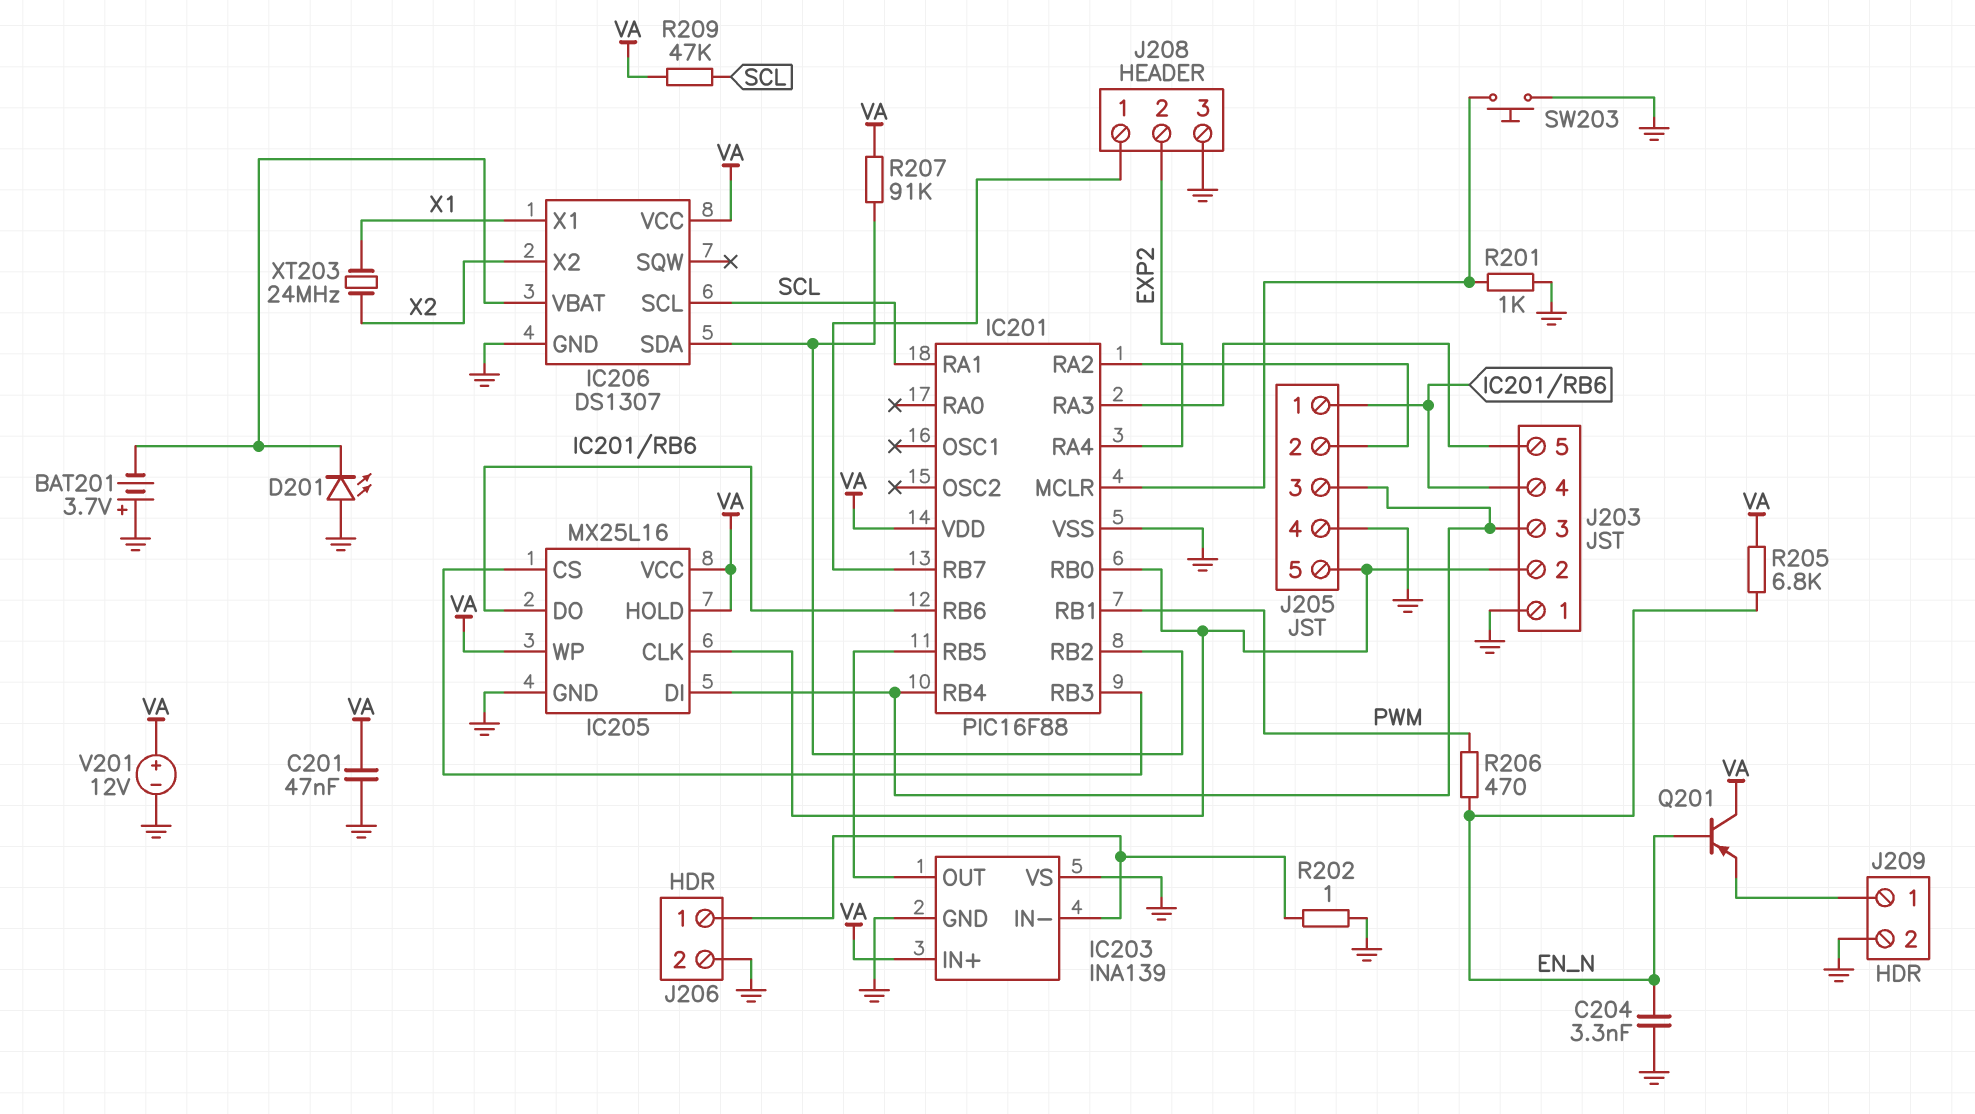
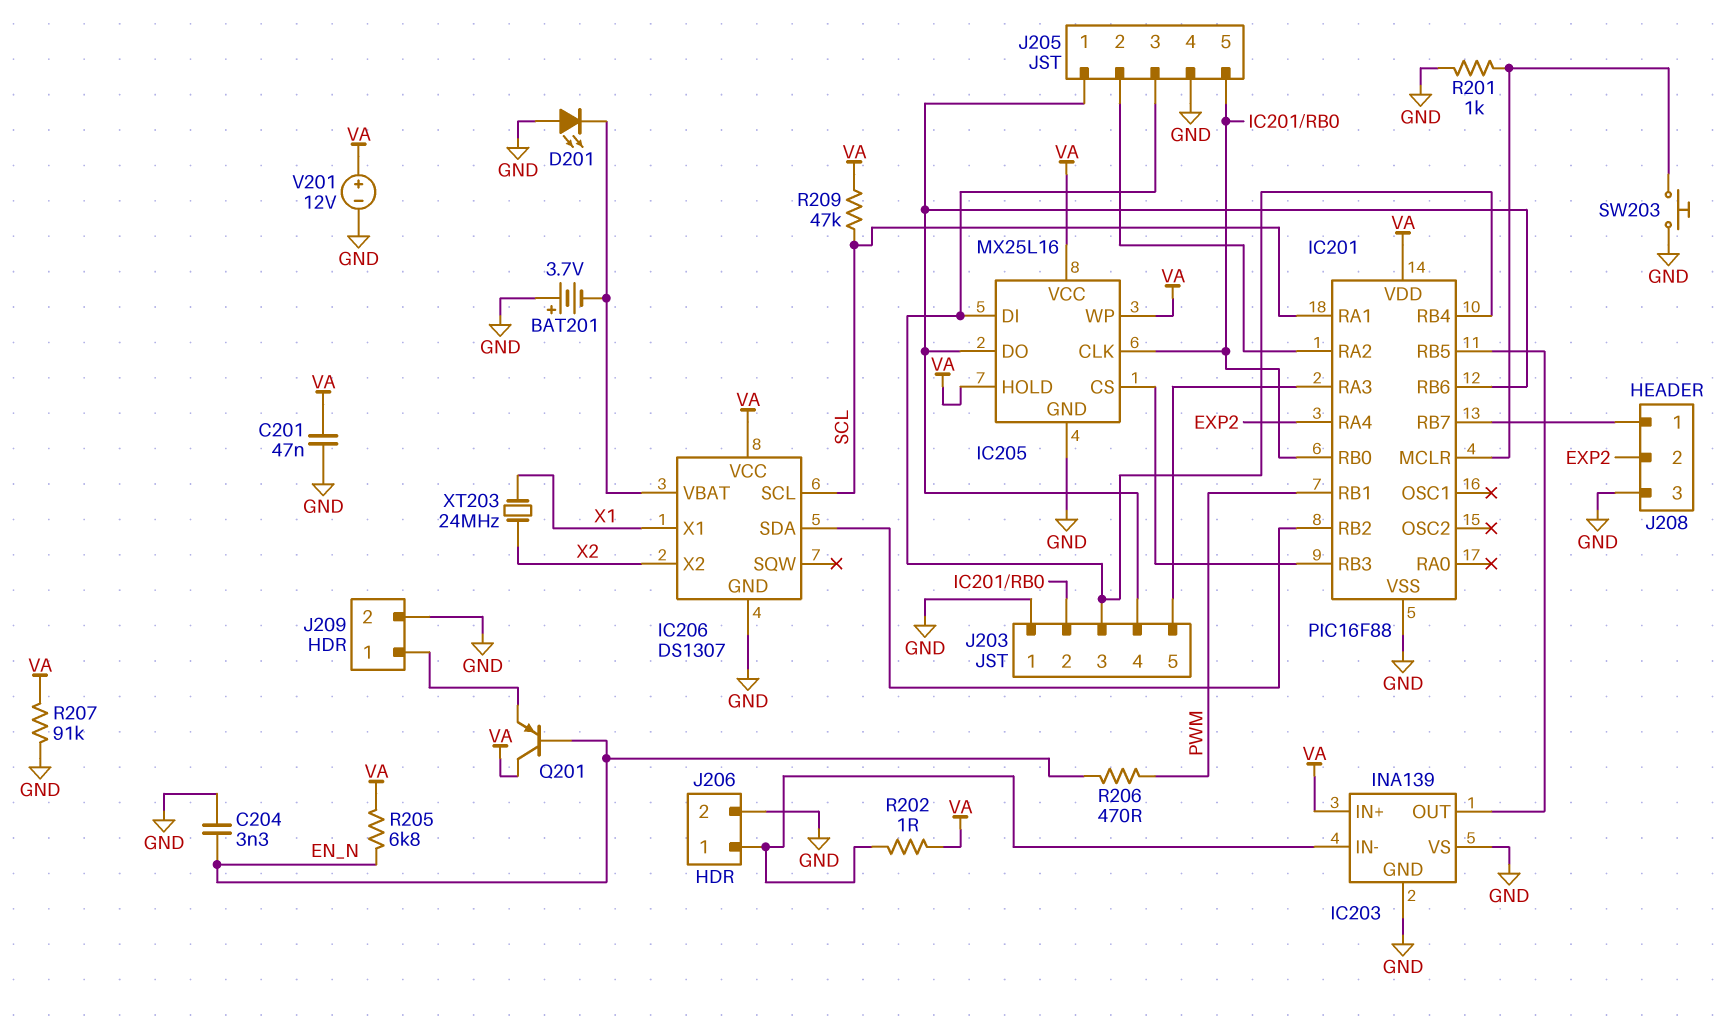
R202: 1 (GND, IC203/IN-) -> 1 (IC203/IN-, VA)
R207: 91k (IC201/RB2, VA) -> 91k (GND, VA)

